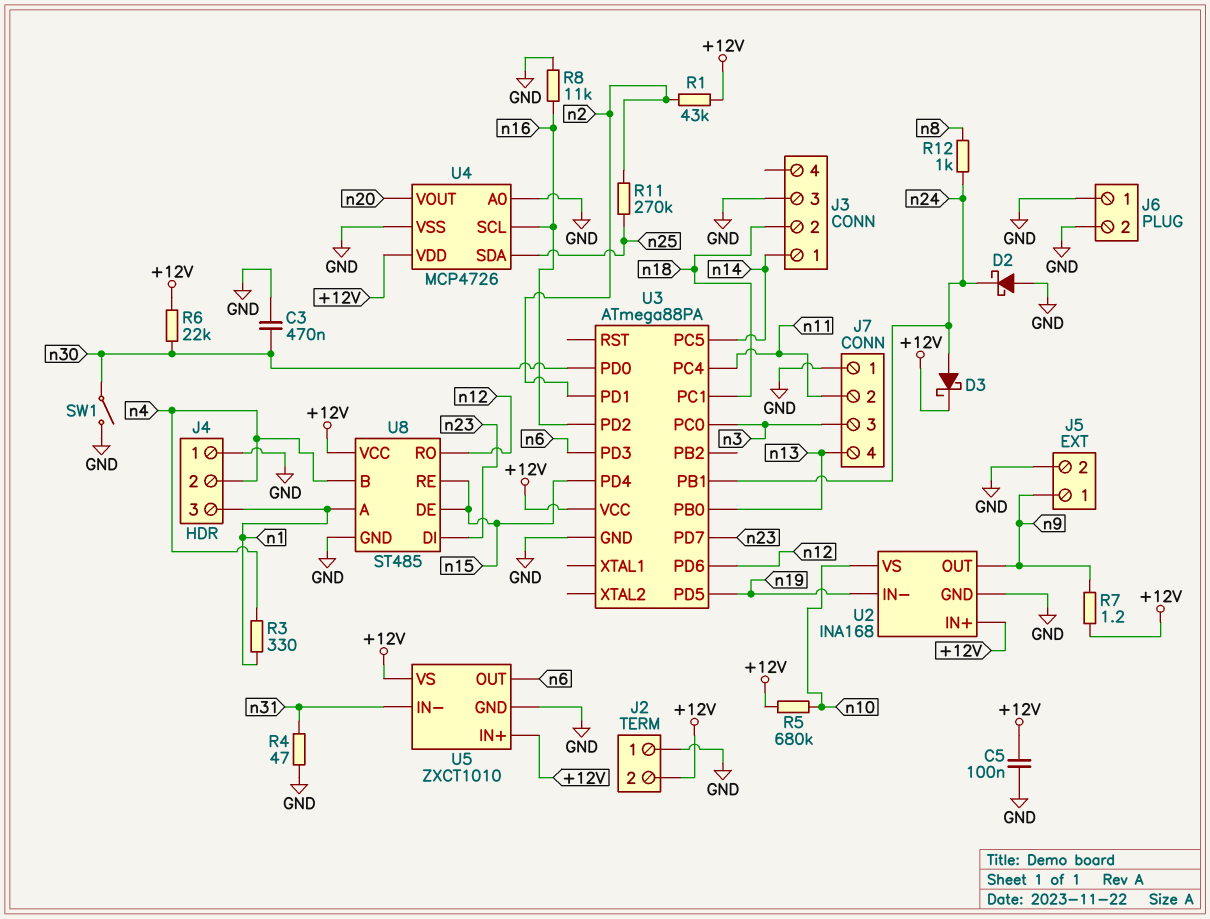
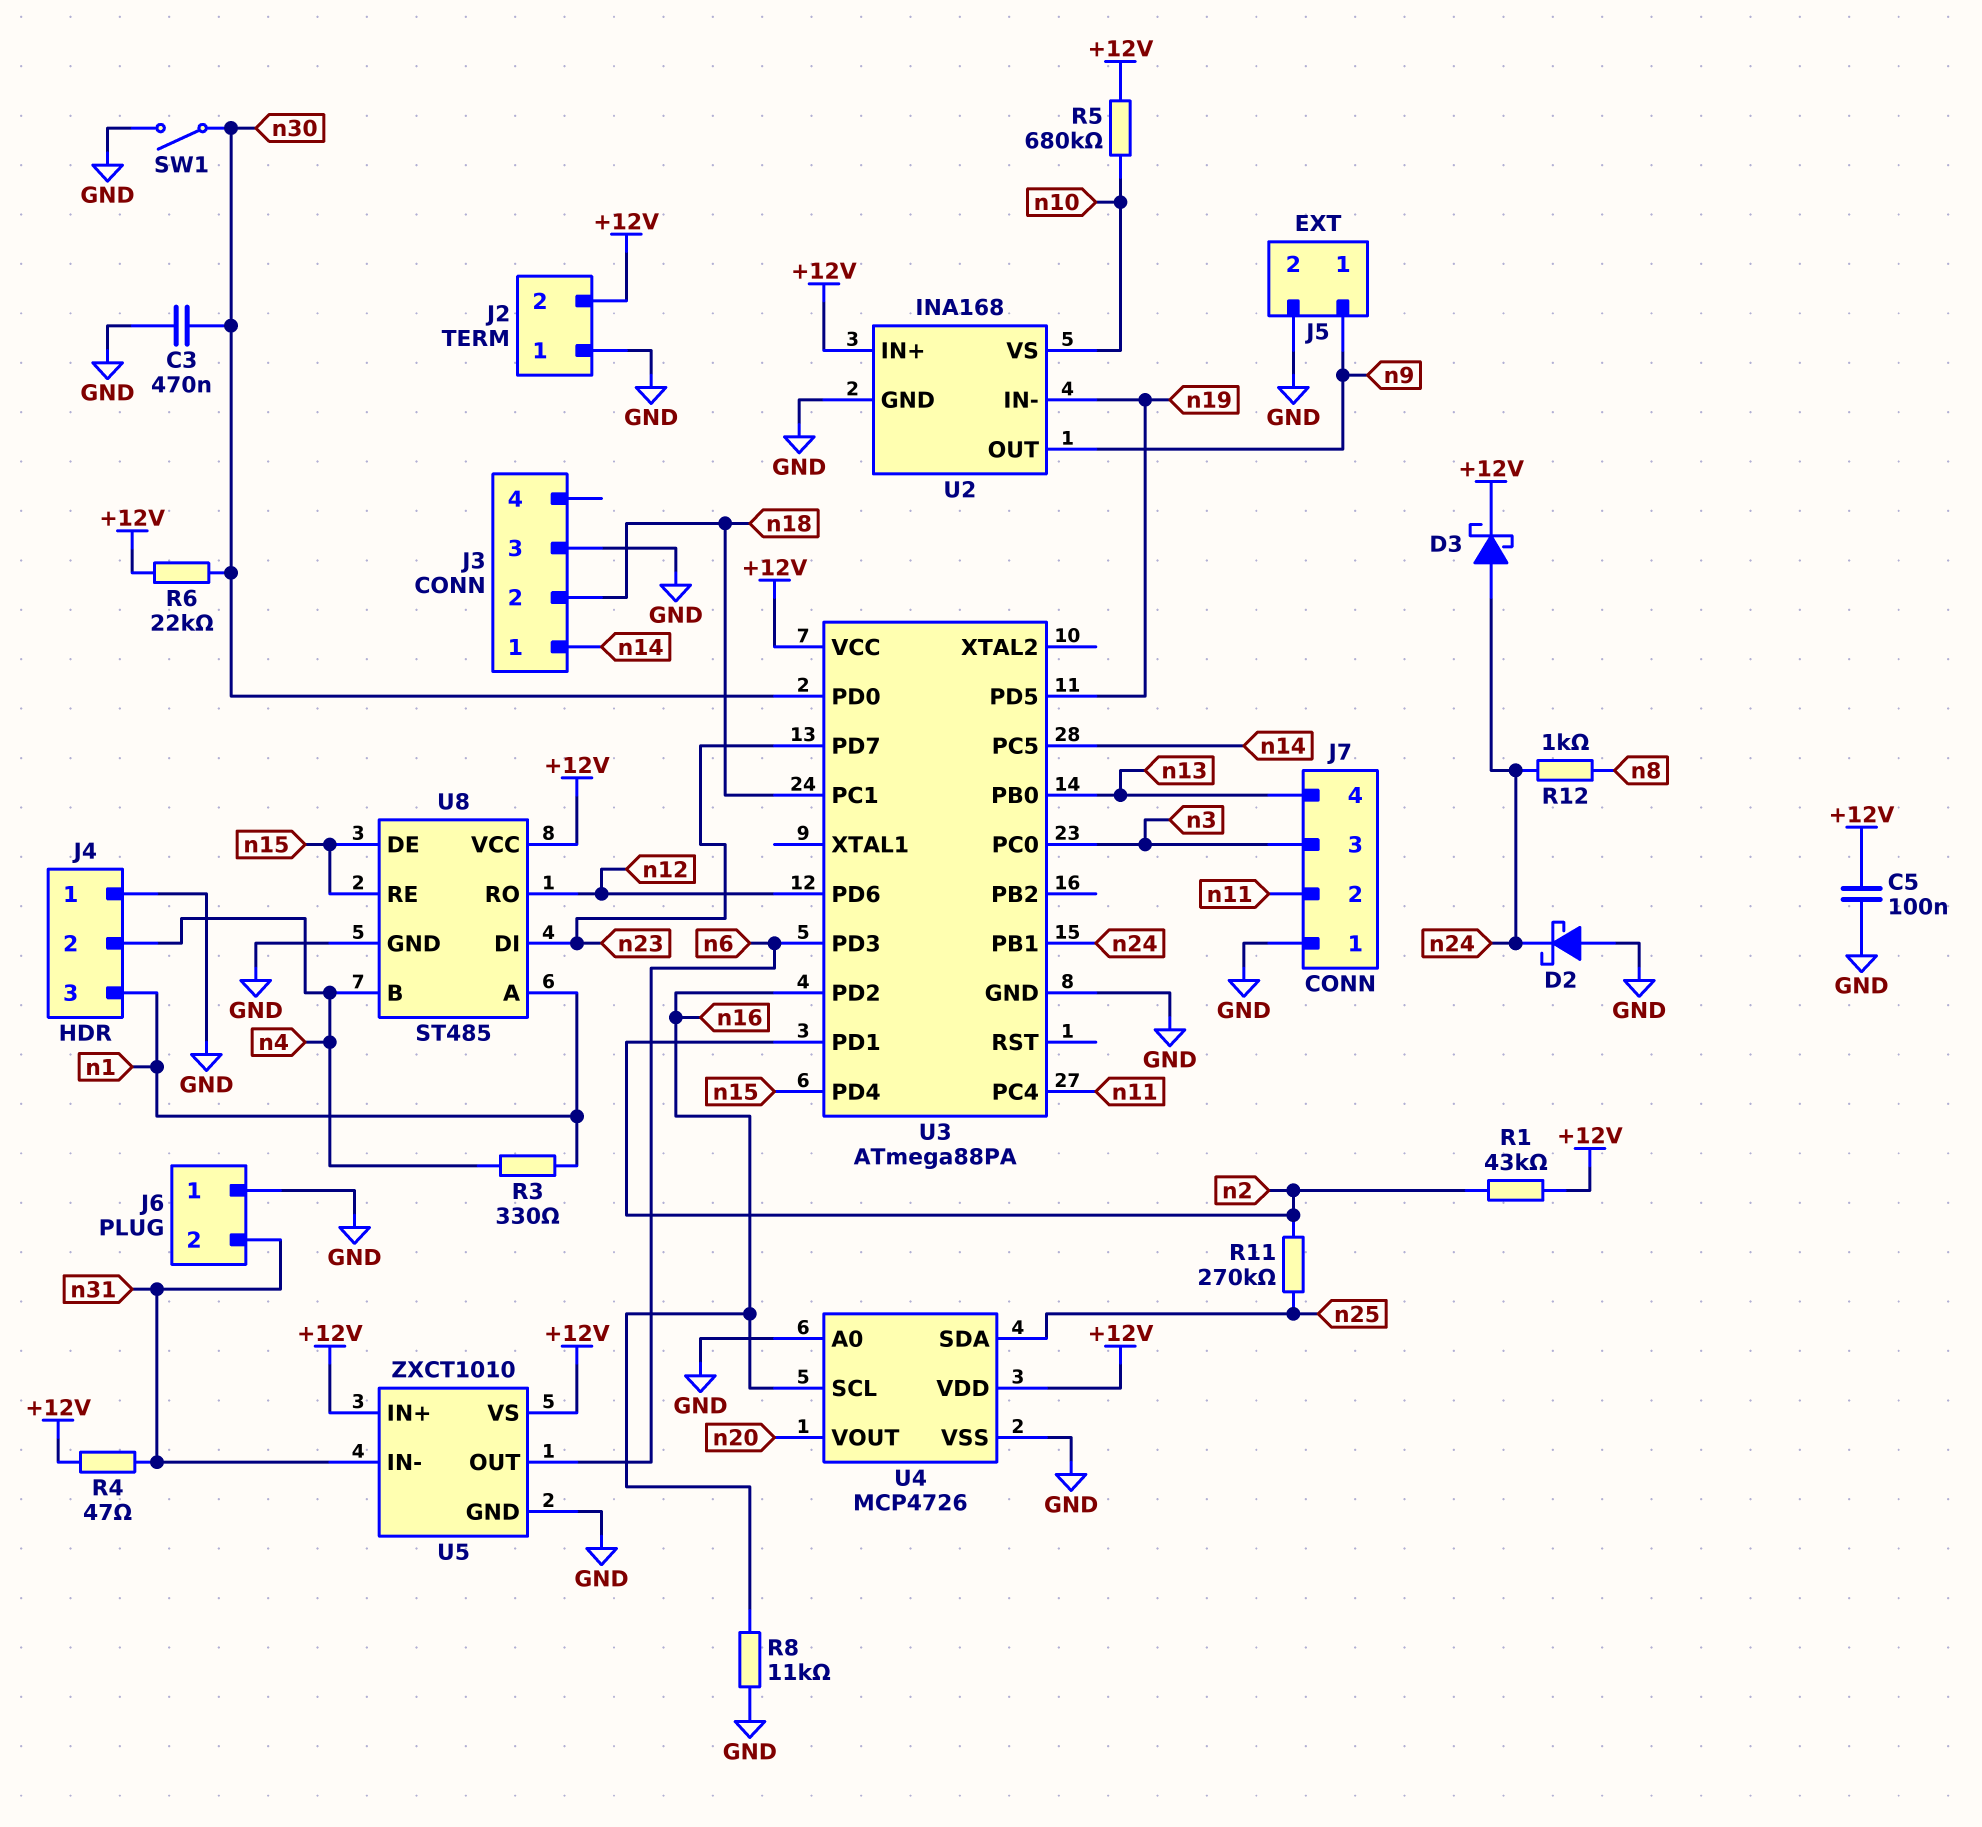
J6 pin 2: GND -> n31
R4: 47 (GND, n31) -> 47 (+12V, n31)
R7: 1.2 (+12V, n9) -> none

